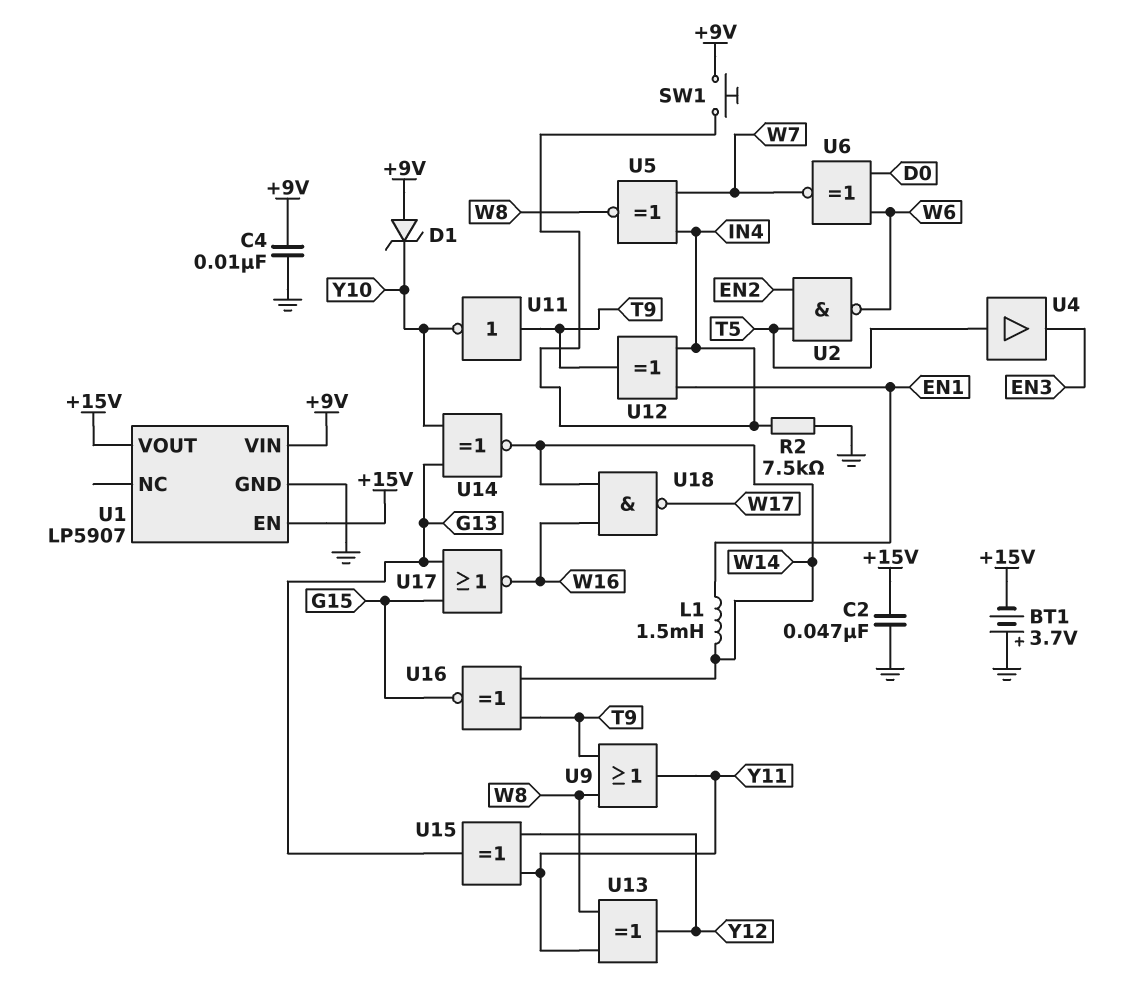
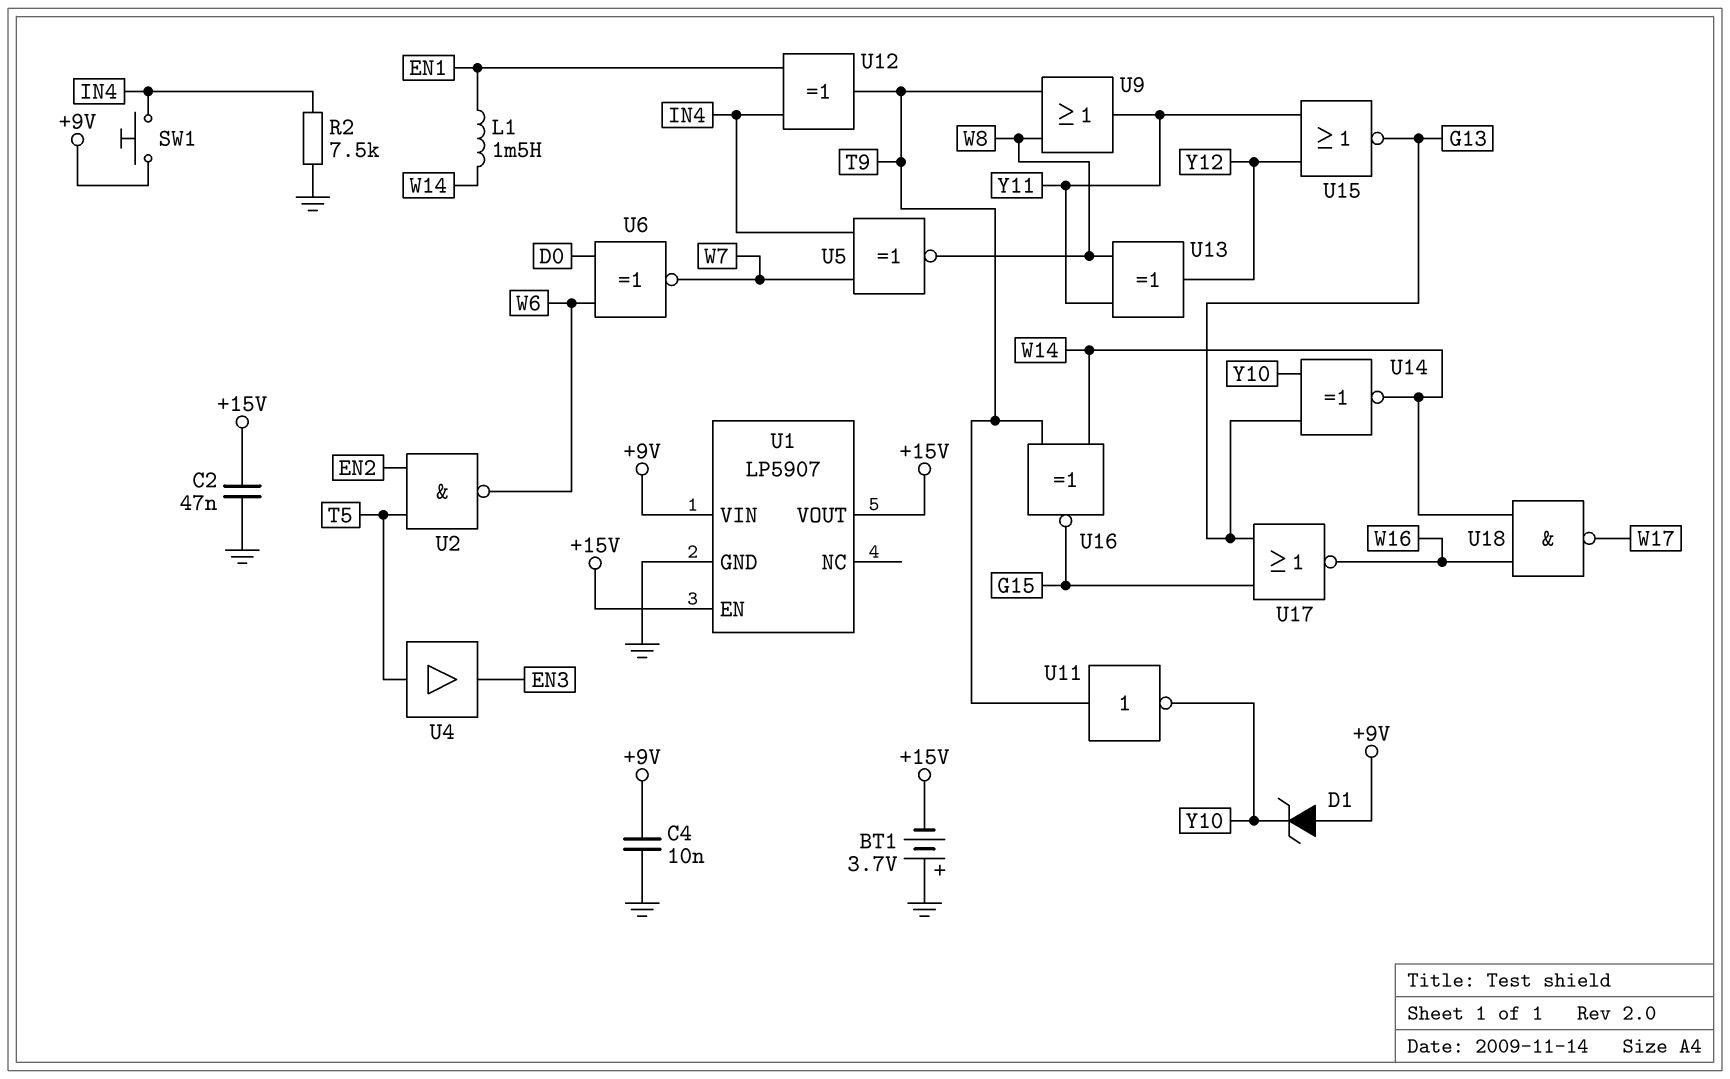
U15: XOR (in Y11, in Y12, out G13) -> NOR (in Y11, in Y12, out G13)

